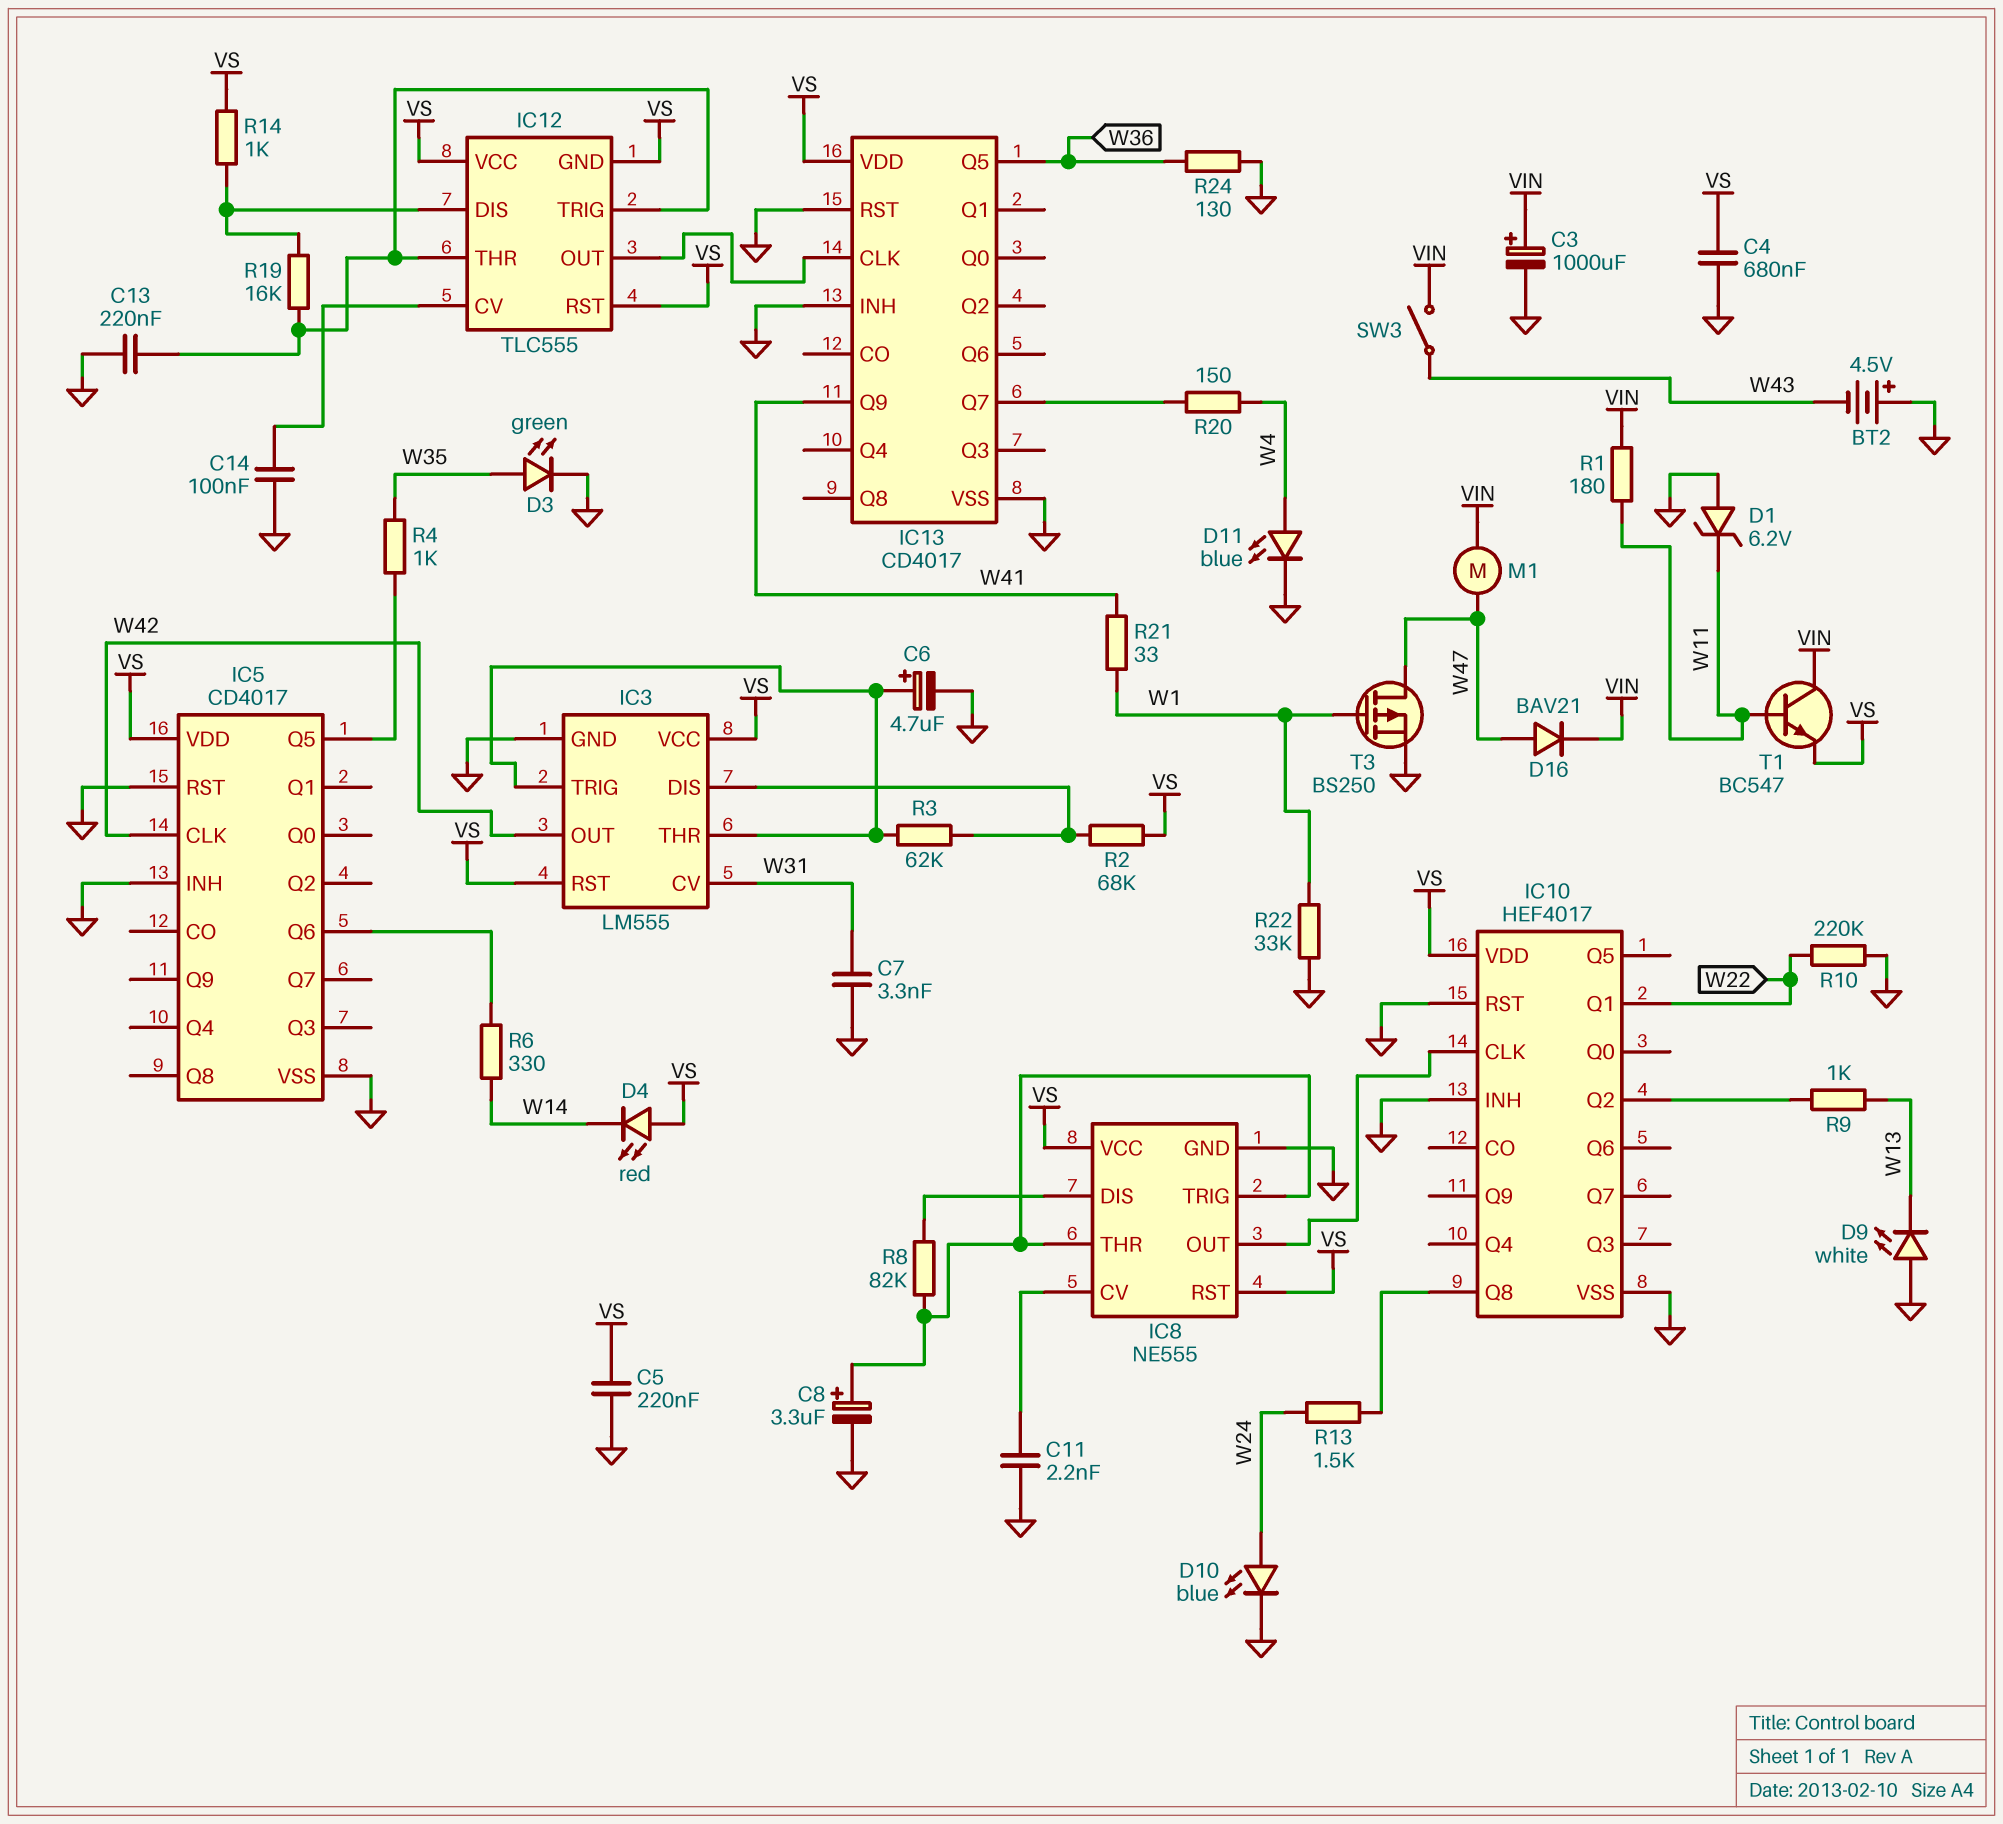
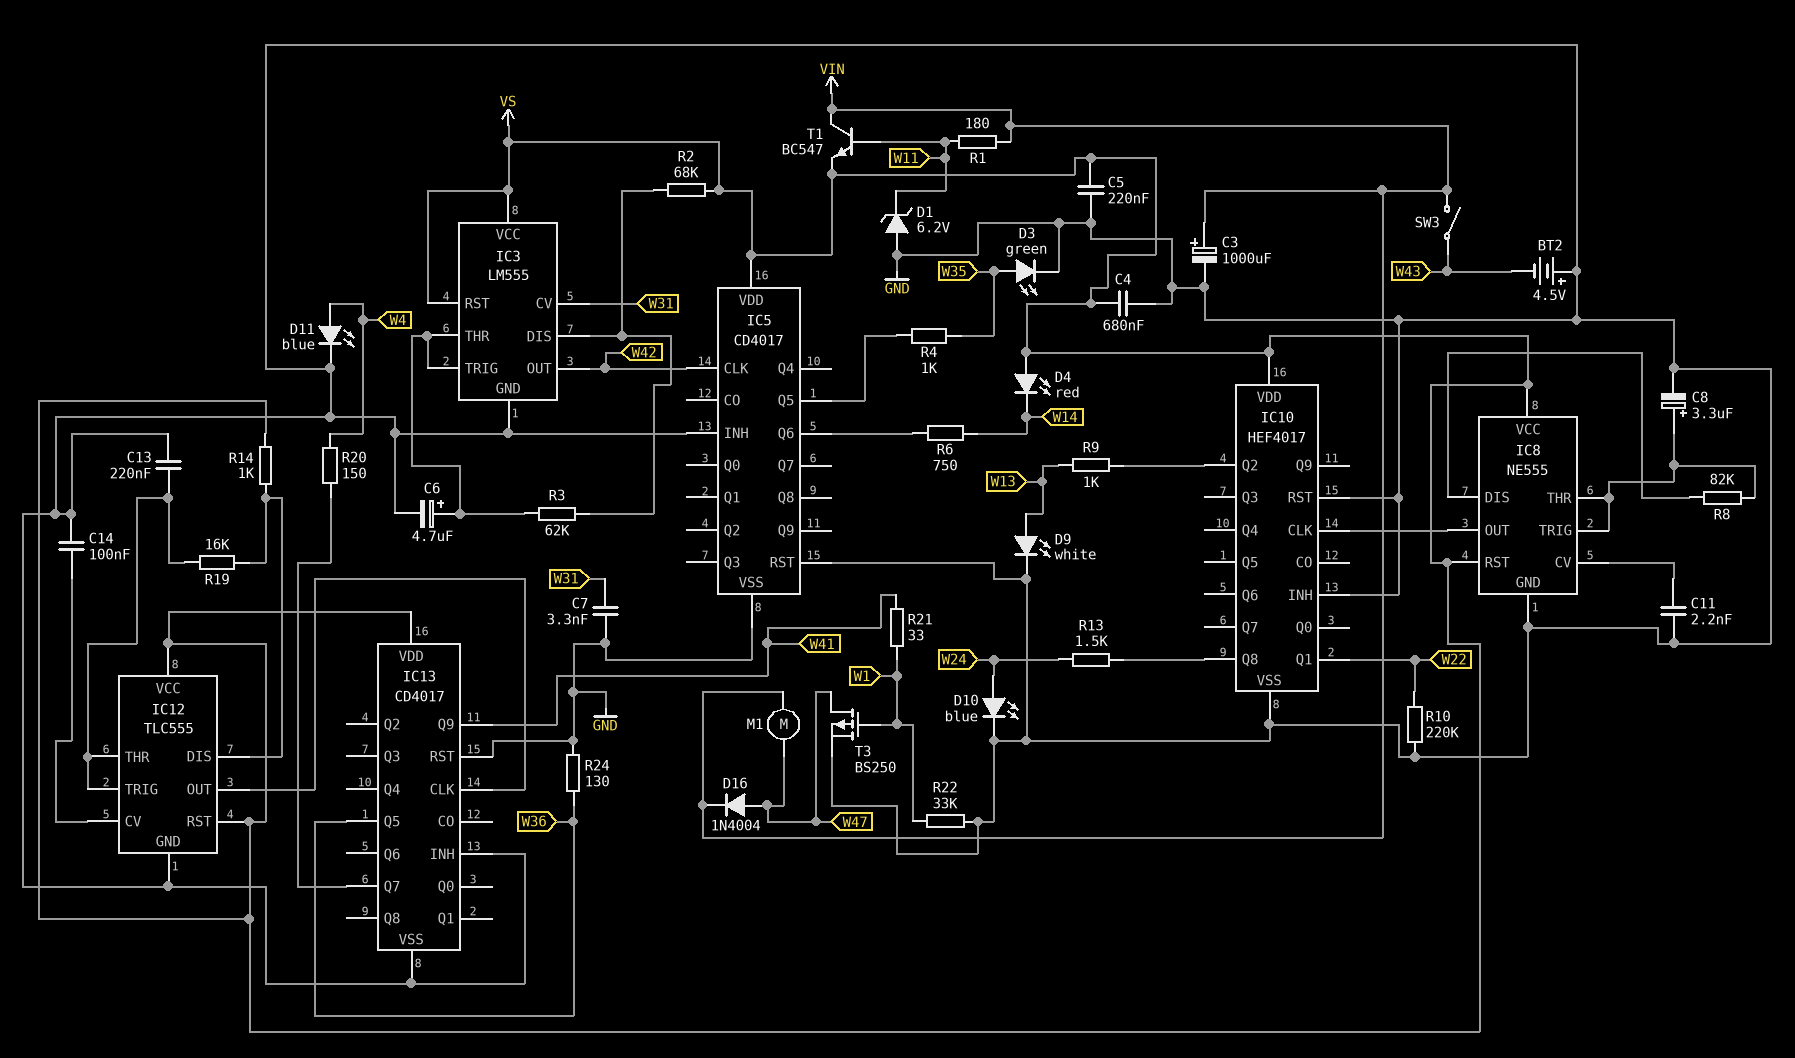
D9: LED white (A GND, K W13) -> LED white (A W13, K GND)
D16: diode BAV21 (A W47, K VIN) -> diode 1N4004 (A W47, K VIN)
IC12 pin GND: VS -> GND
R6: 330 (IC5/Q6, W14) -> 750 (IC5/Q6, W14)

